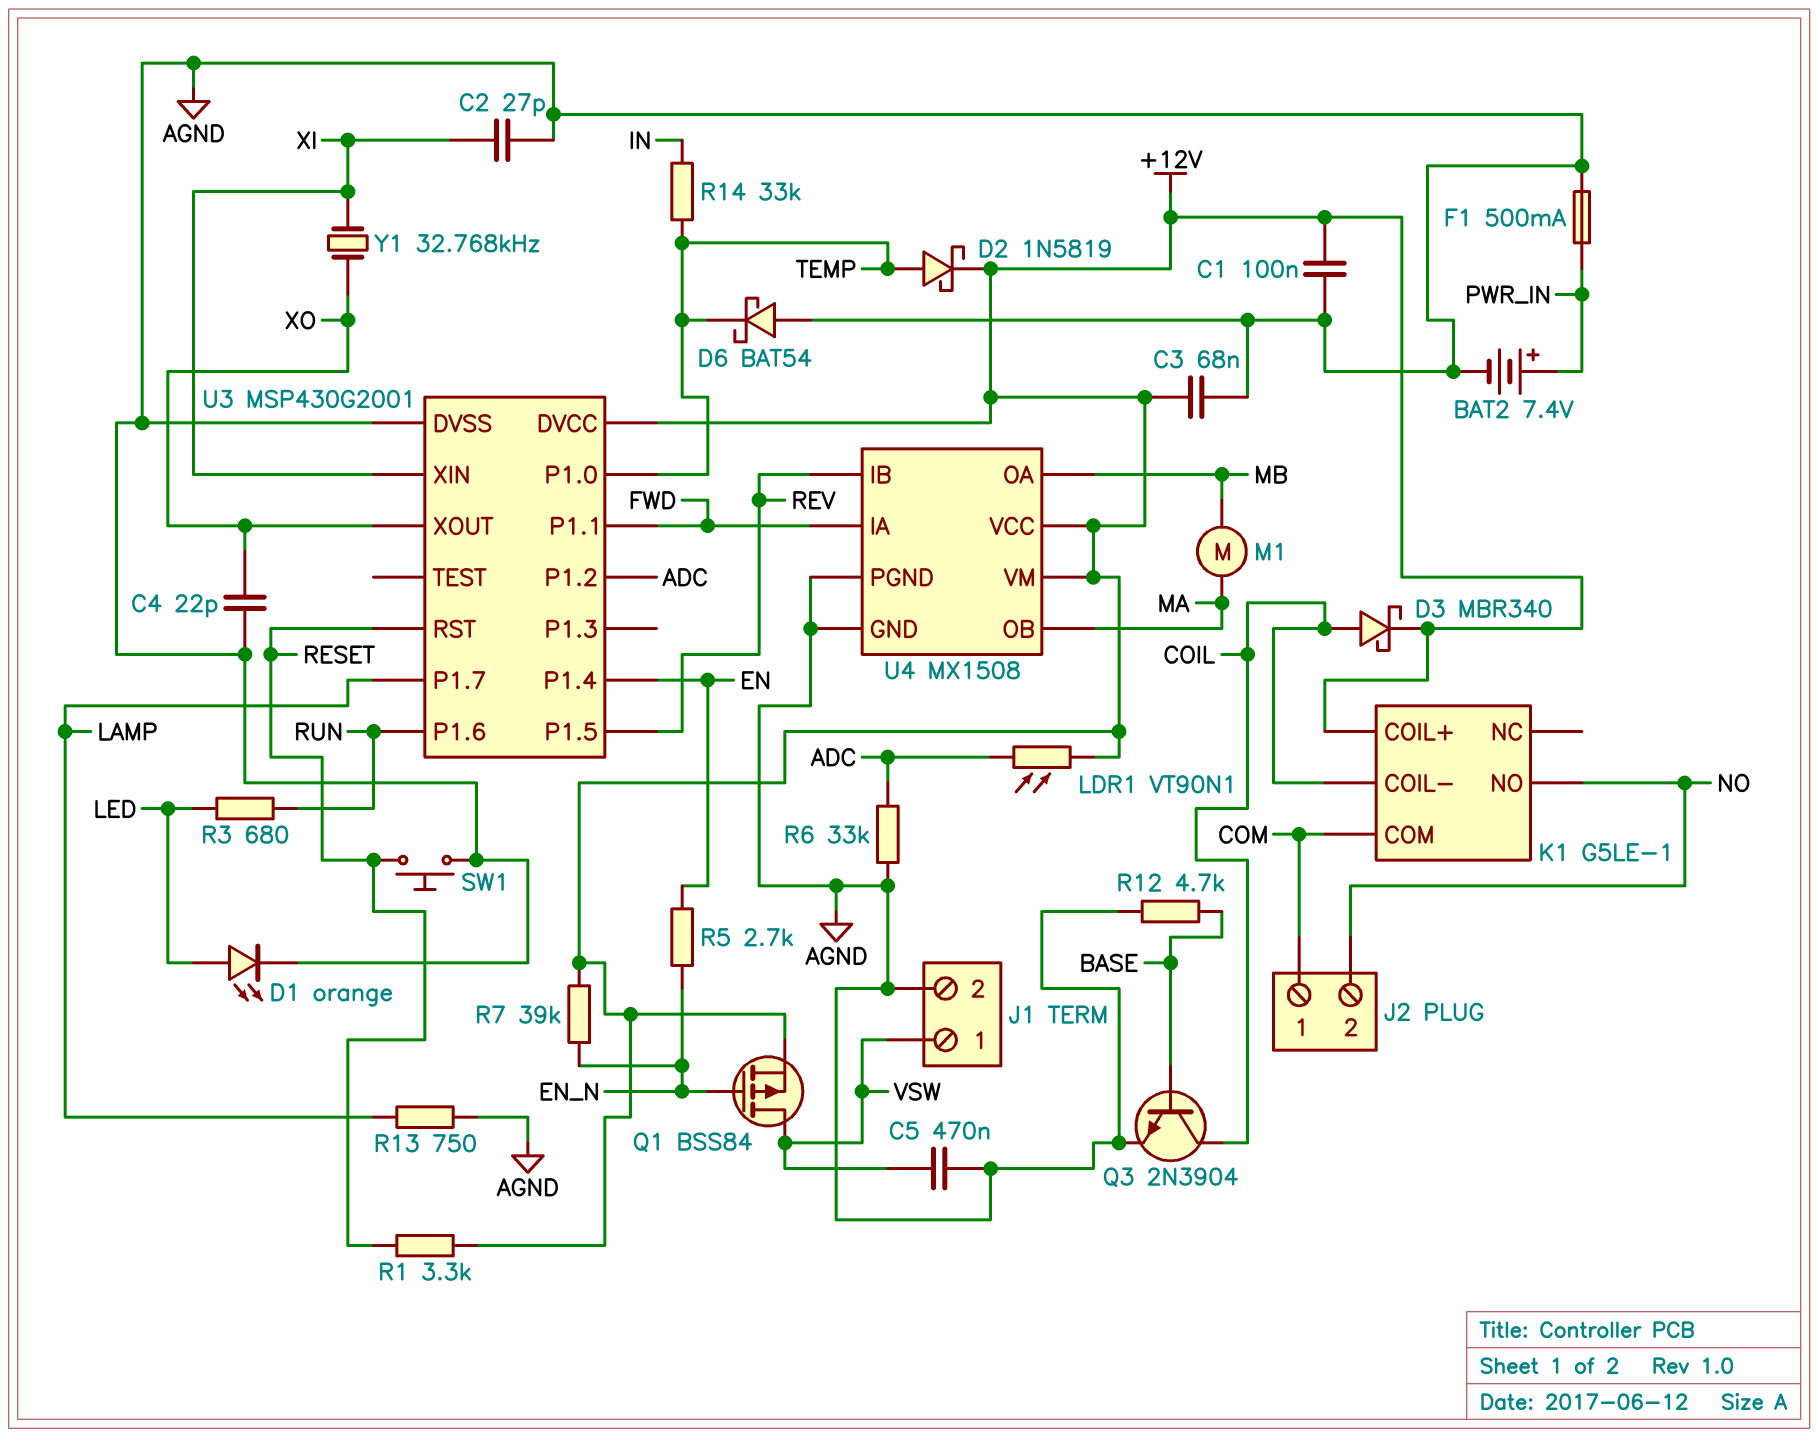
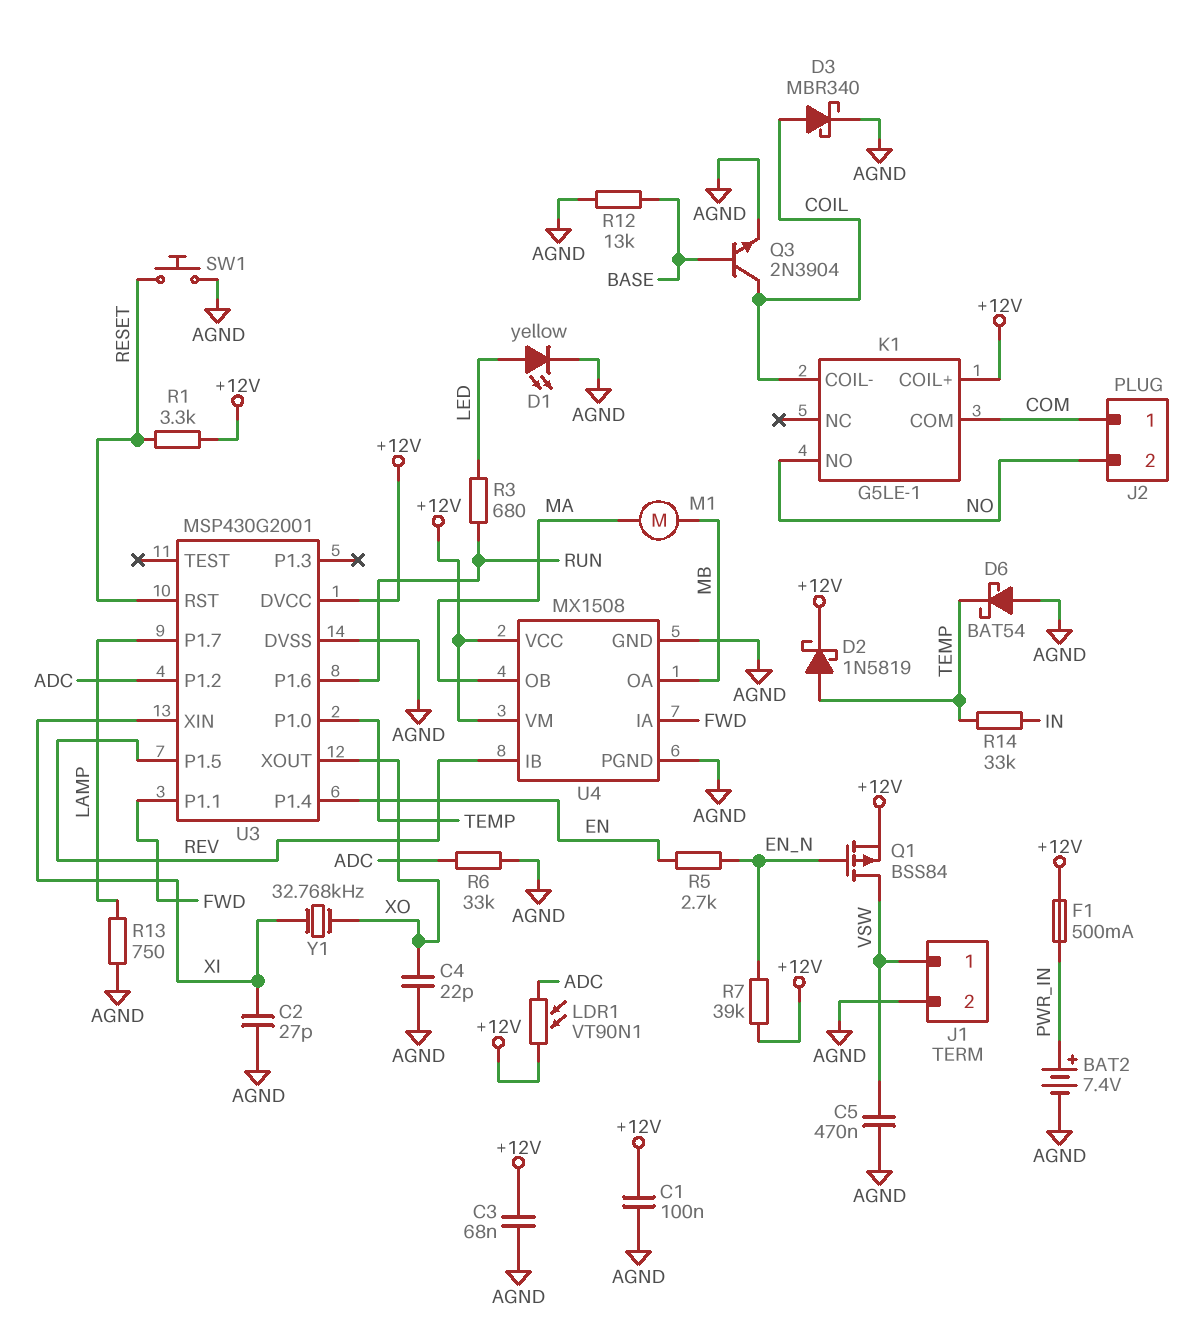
D1: LED orange (A LED, K AGND) -> LED yellow (A LED, K AGND)
D3: schottky MBR340 (A COIL, K +12V) -> schottky MBR340 (A COIL, K AGND)
F1: 500mA (AGND, PWR_IN) -> 500mA (+12V, PWR_IN)
R12: 4.7k (AGND, BASE) -> 13k (AGND, BASE)

